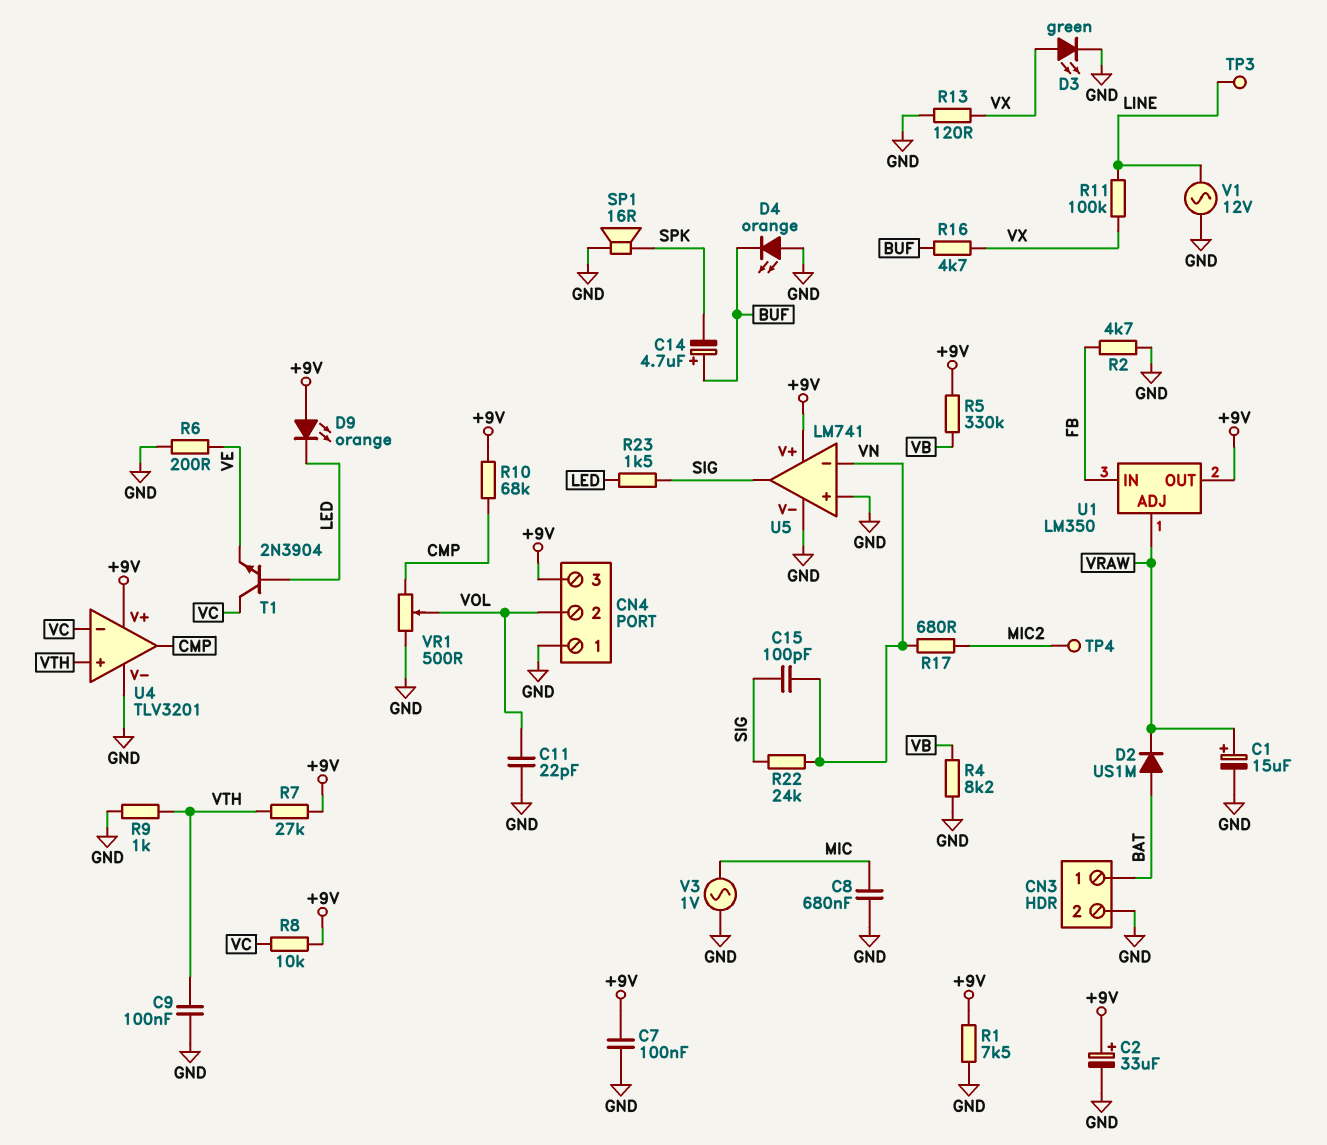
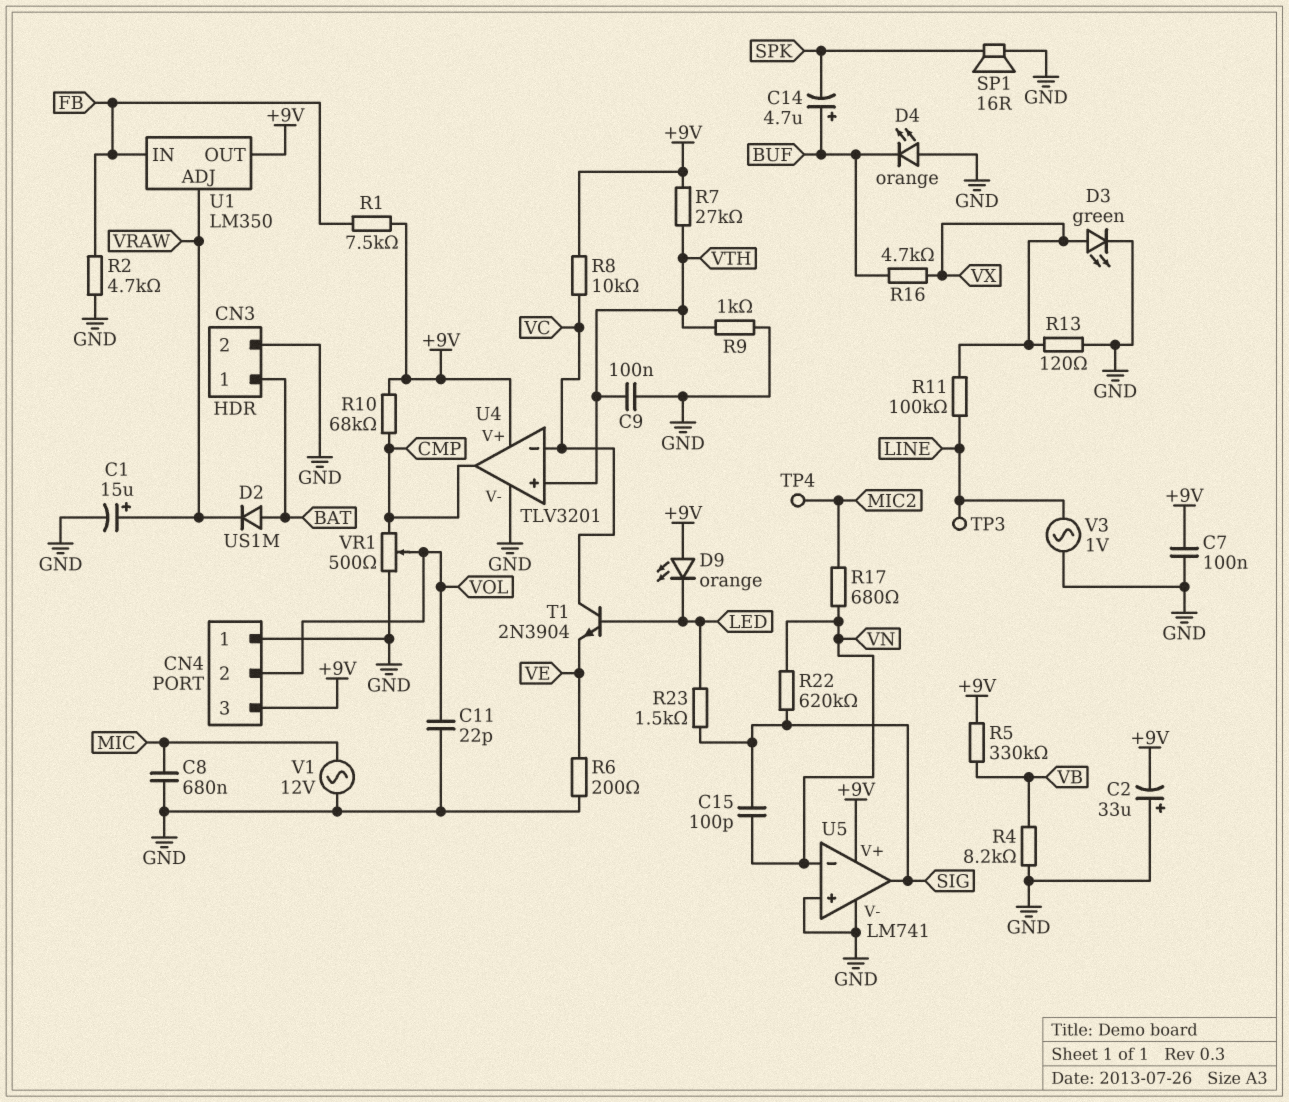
C2: 33uF (plus +9V, minus GND) -> 33uF (plus GND, minus +9V)
R1: 7.5k (+9V, GND) -> 7.5k (+9V, FB)
R22: 24k (SIG, VN) -> 620k (SIG, VN)
V1: AC 12V (GND, LINE) -> AC 12V (GND, MIC)
V3: AC 1V (GND, MIC) -> AC 1V (GND, LINE)

